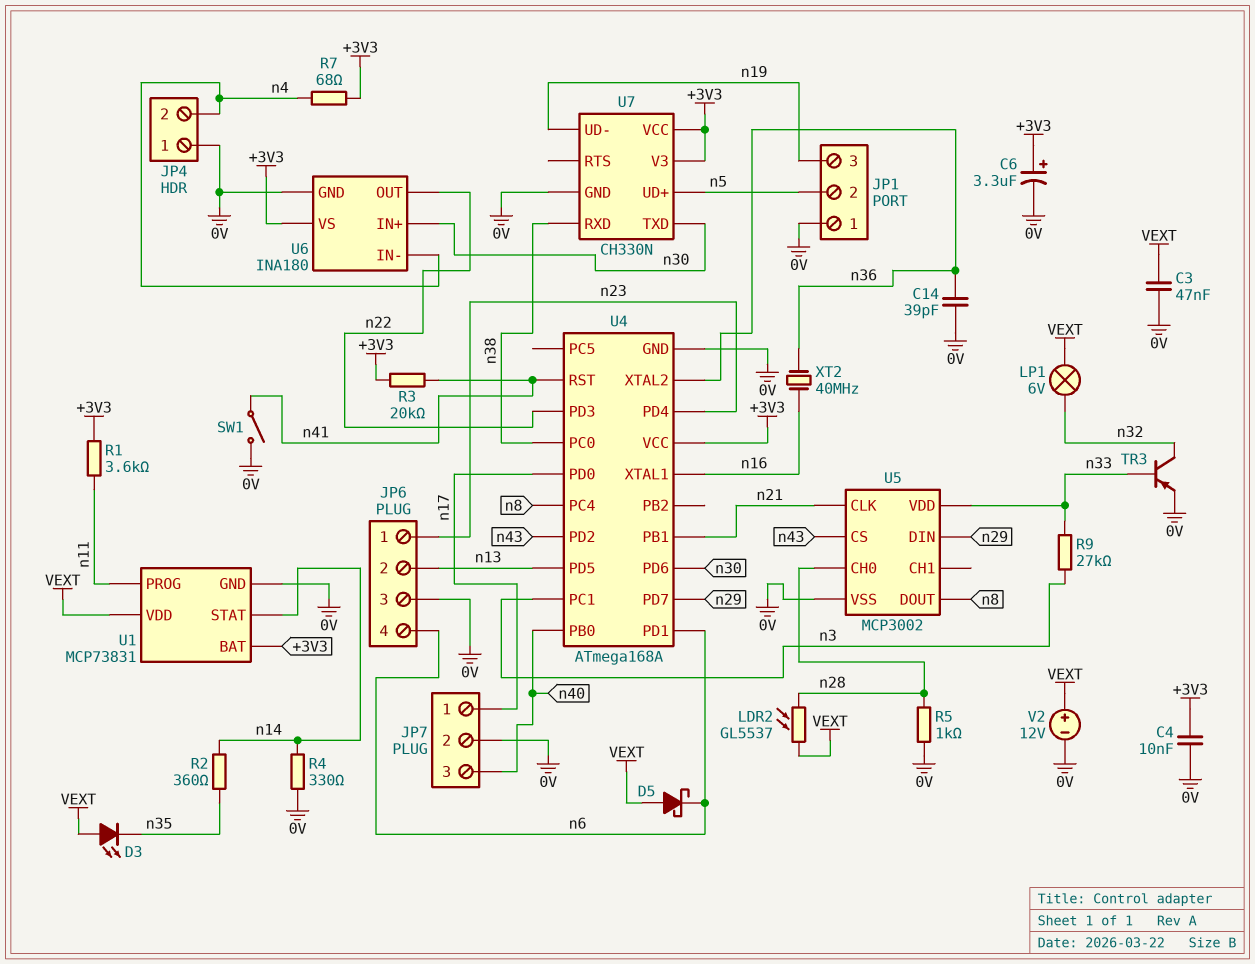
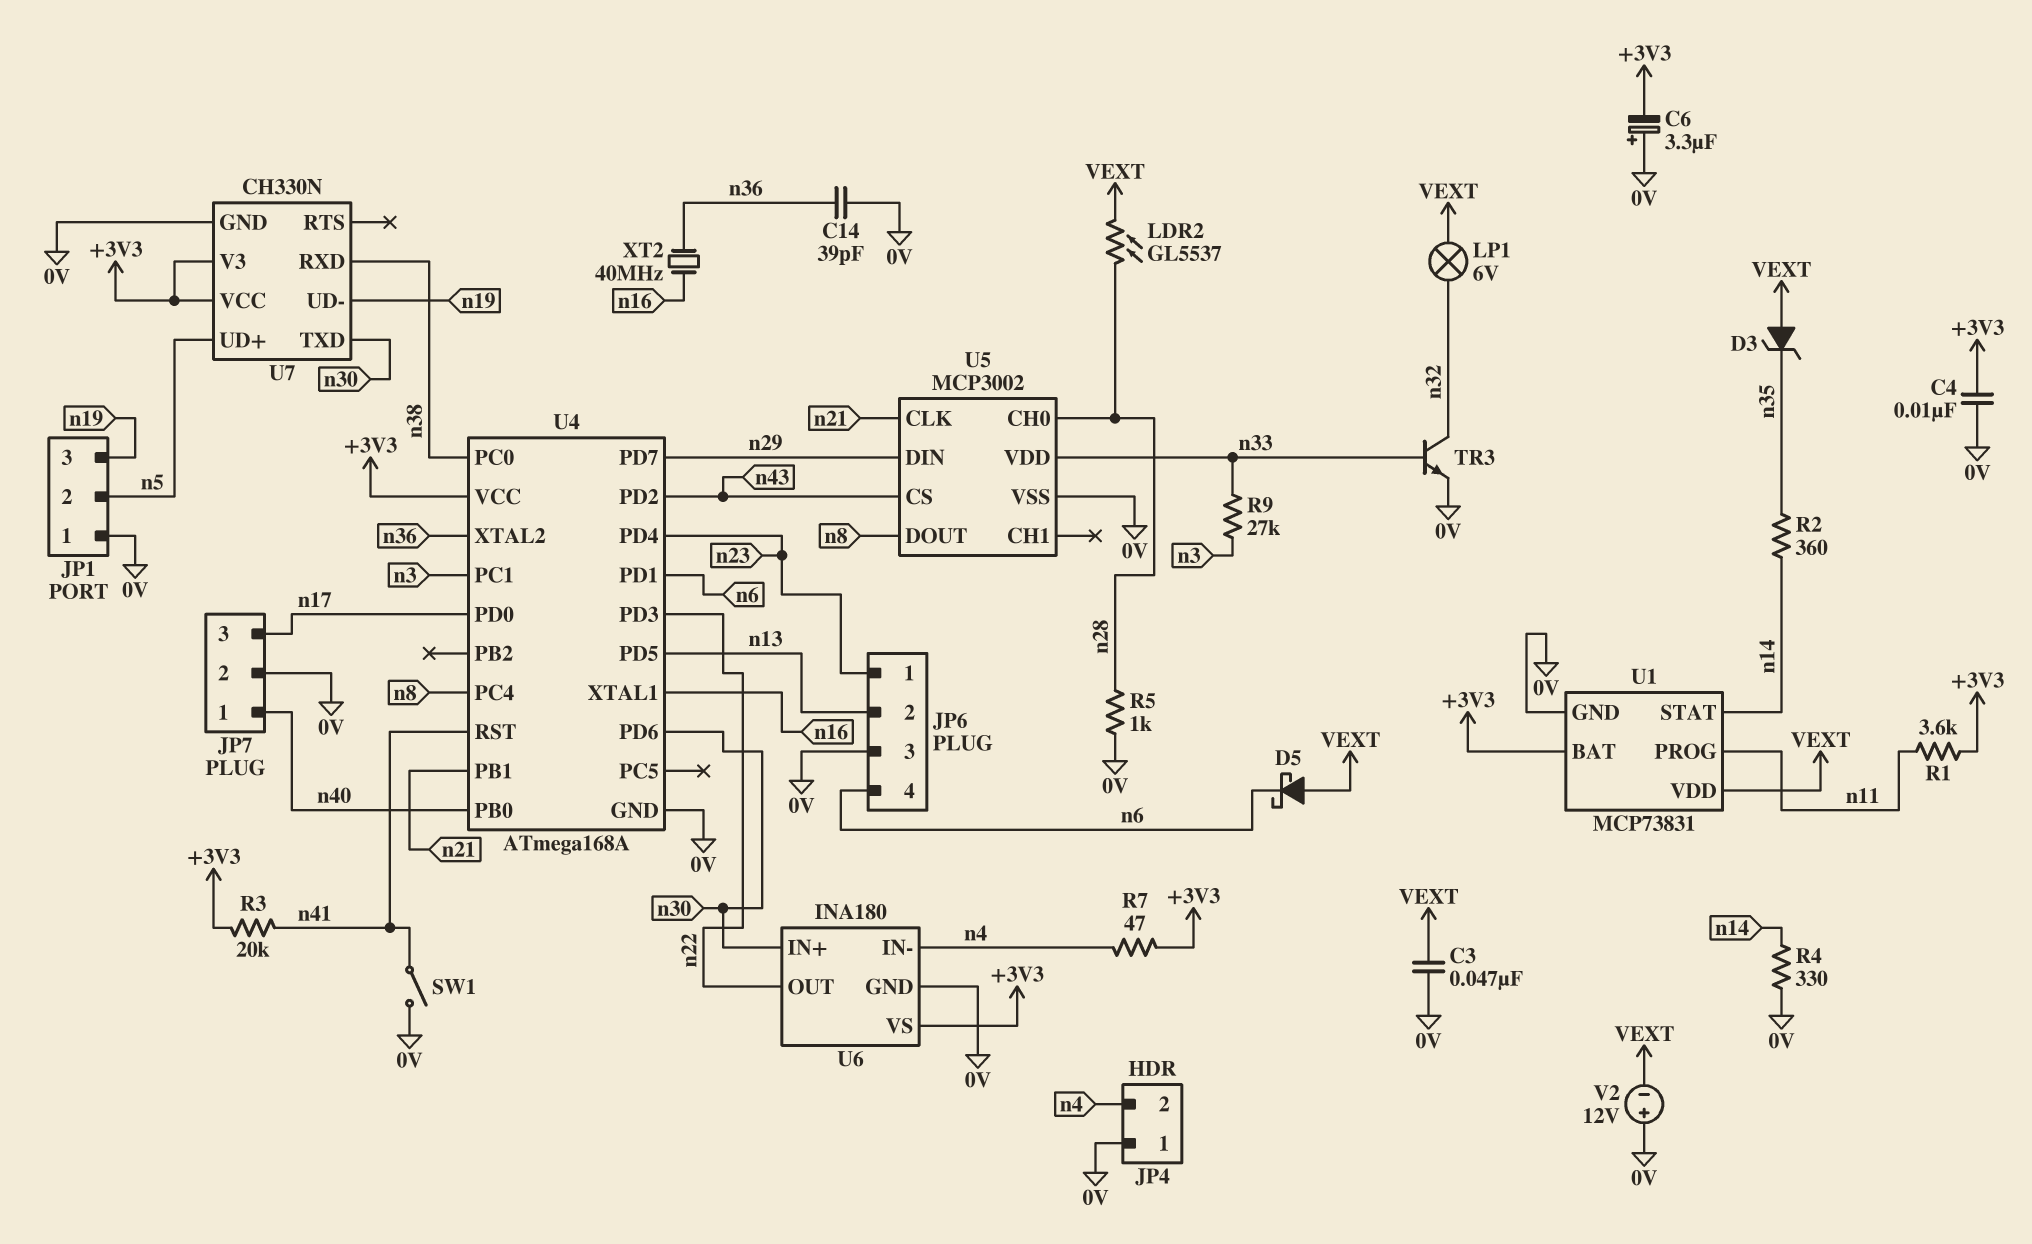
C6: 3.3uF (plus +3V3, minus 0V) -> 3.3uF (plus 0V, minus +3V3)
D3: LED (A VEXT, K n35) -> zener (A VEXT, K n35)
JP7 pin 1: n17 -> n40
JP7 pin 3: n40 -> n17
R7: 68 (+3V3, n4) -> 47 (+3V3, n4)
TR3: PNP (B n33, C n32, E 0V) -> NPN (B n33, C n32, E 0V)
V2: 12V (plus VEXT, minus 0V) -> 12V (plus 0V, minus VEXT)

